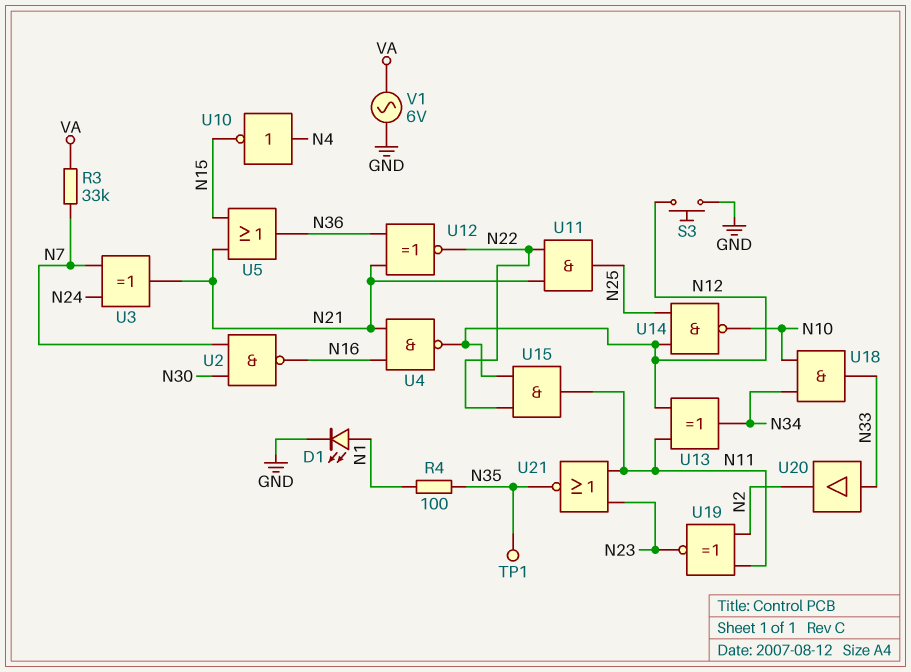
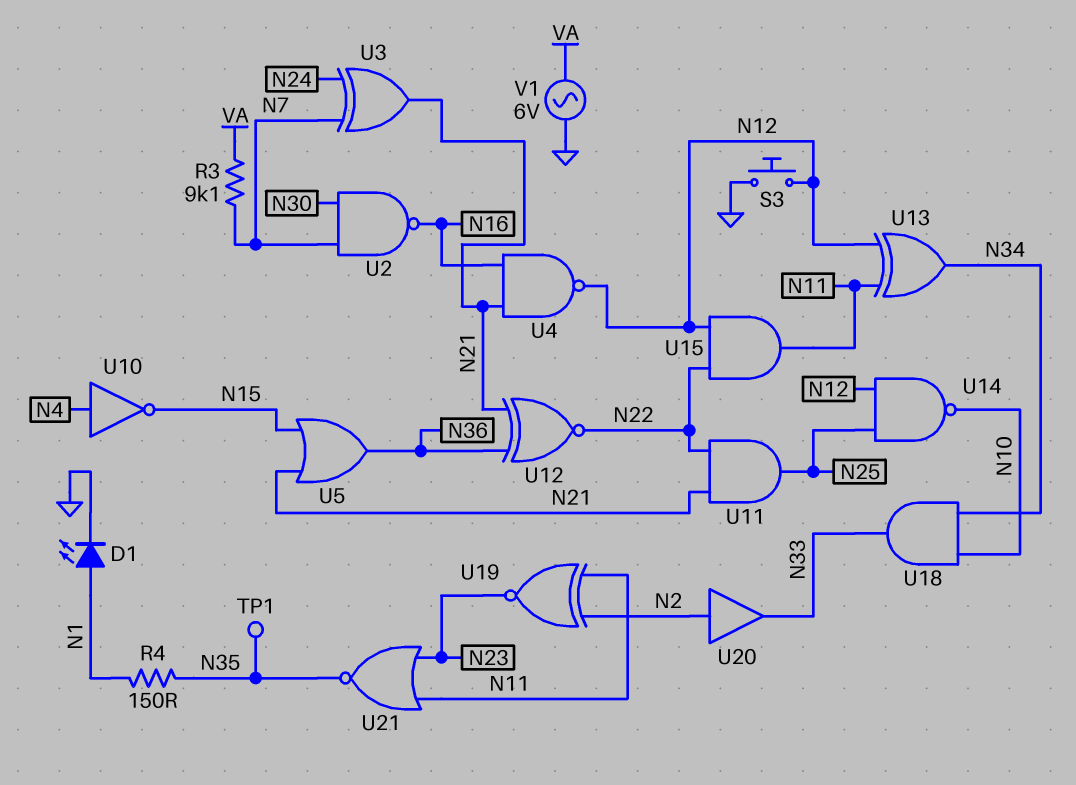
R3: 33k (N7, VA) -> 9.1k (N7, VA)
R4: 100 (N1, N35) -> 150 (N1, N35)
U20: buffer (in N33, out N2) -> buffer (in N2, out N33)

